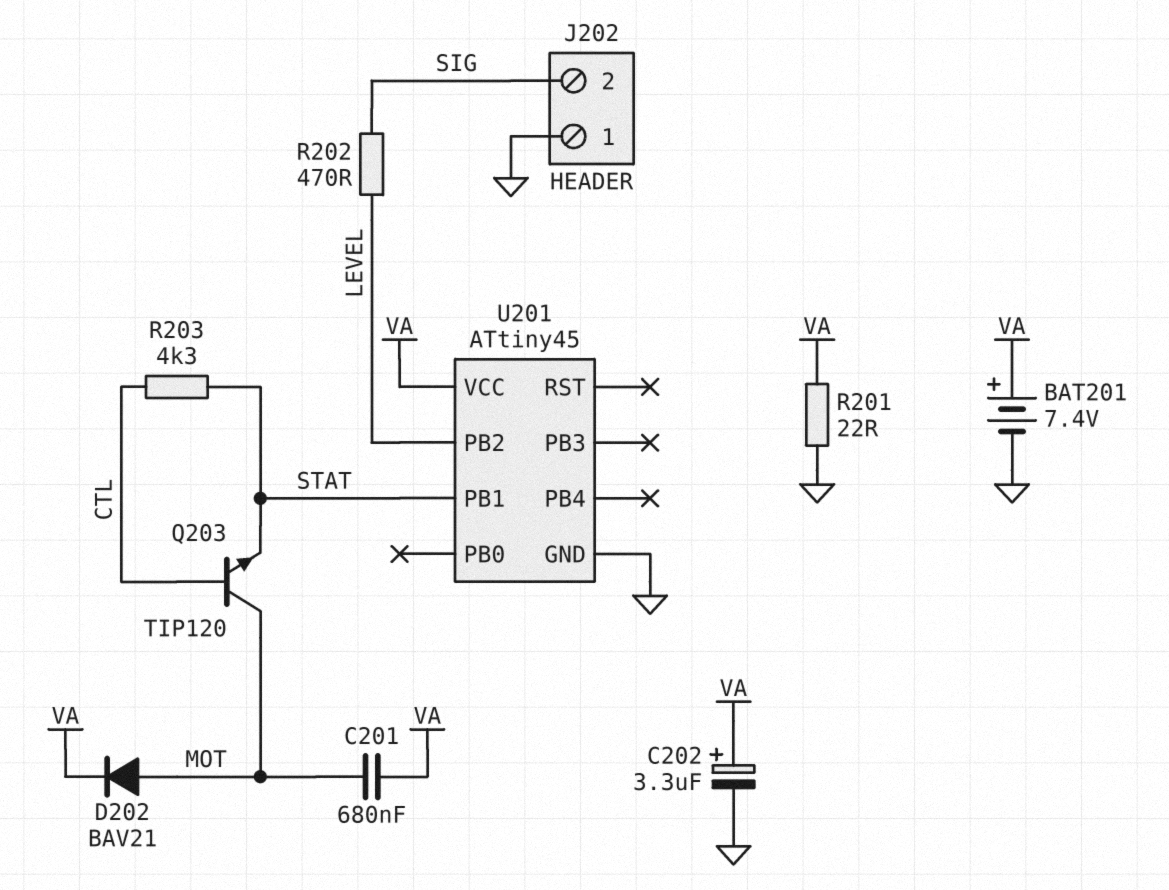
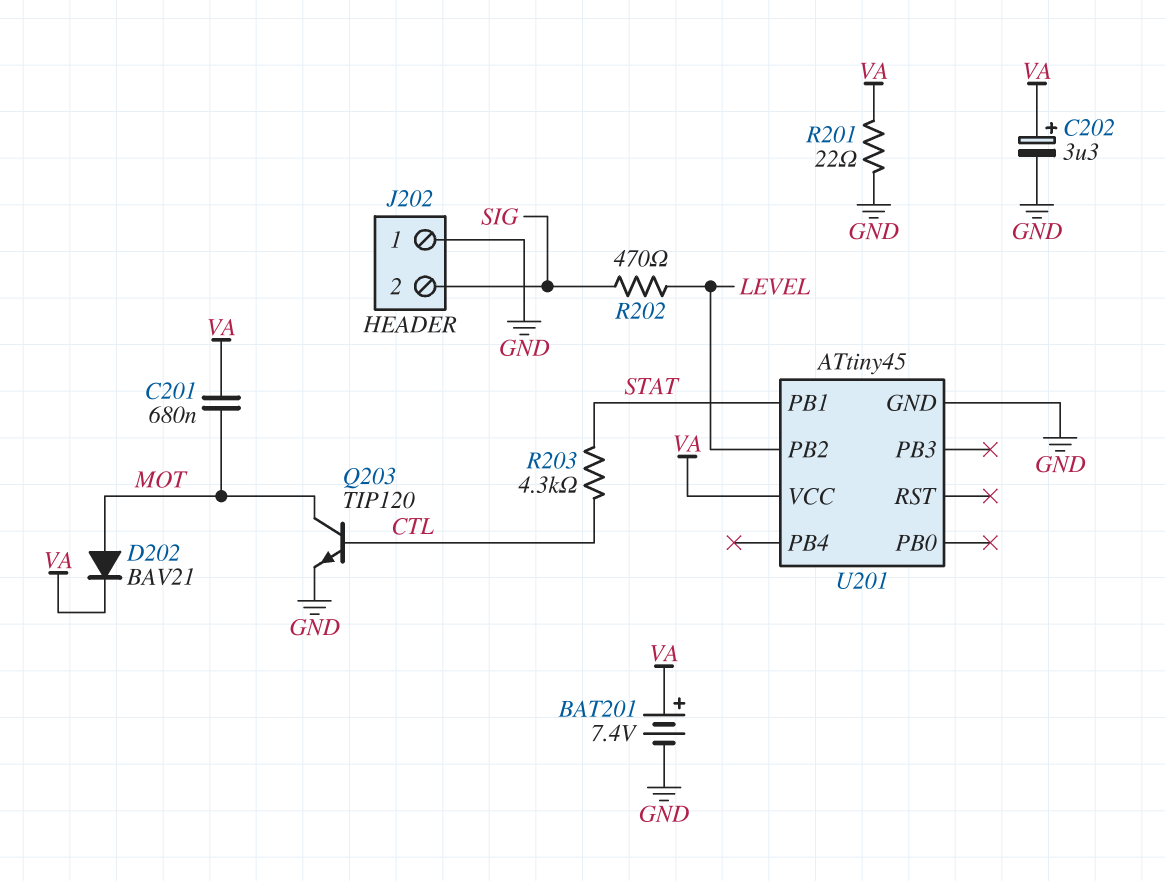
Q203: NPN TIP120 (B CTL, C MOT, E STAT) -> NPN TIP120 (B CTL, C MOT, E GND)

